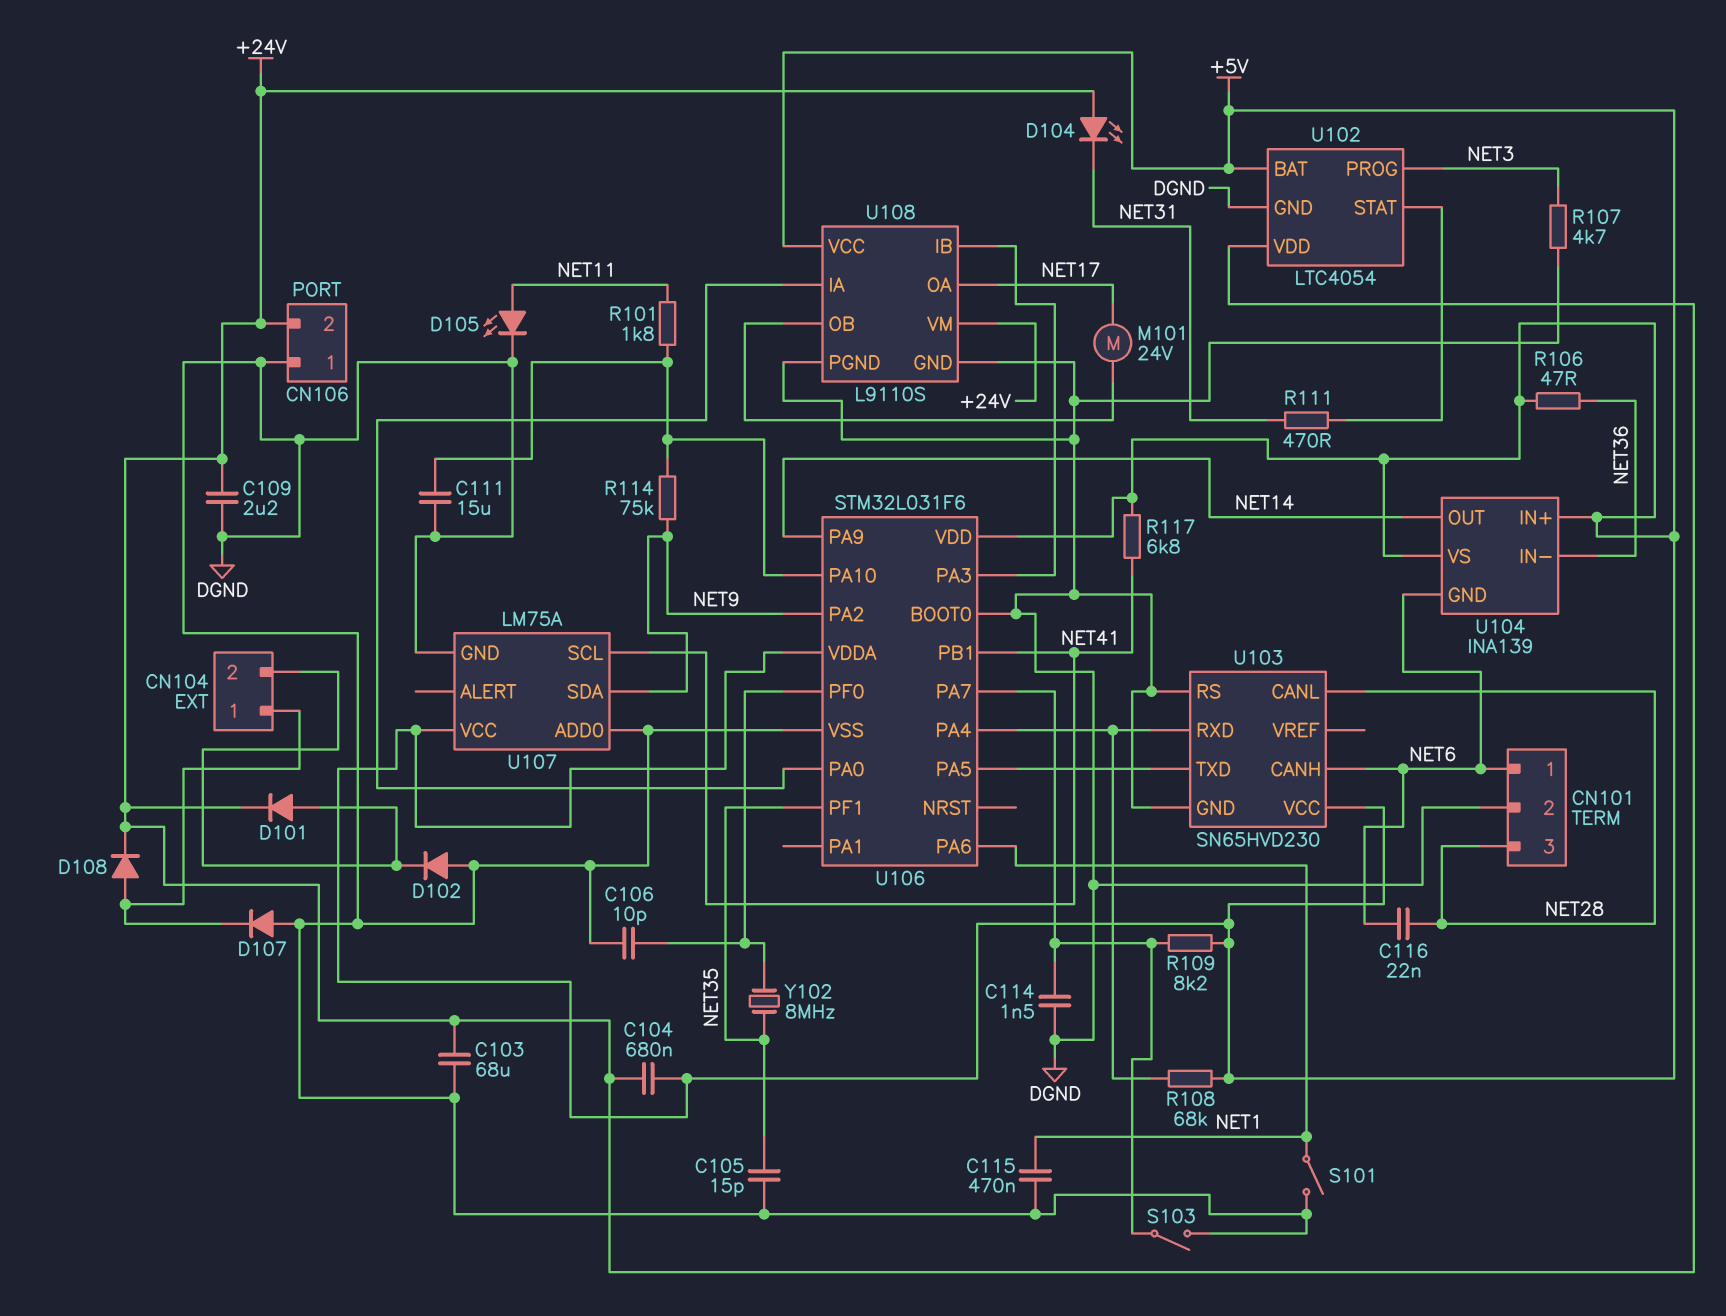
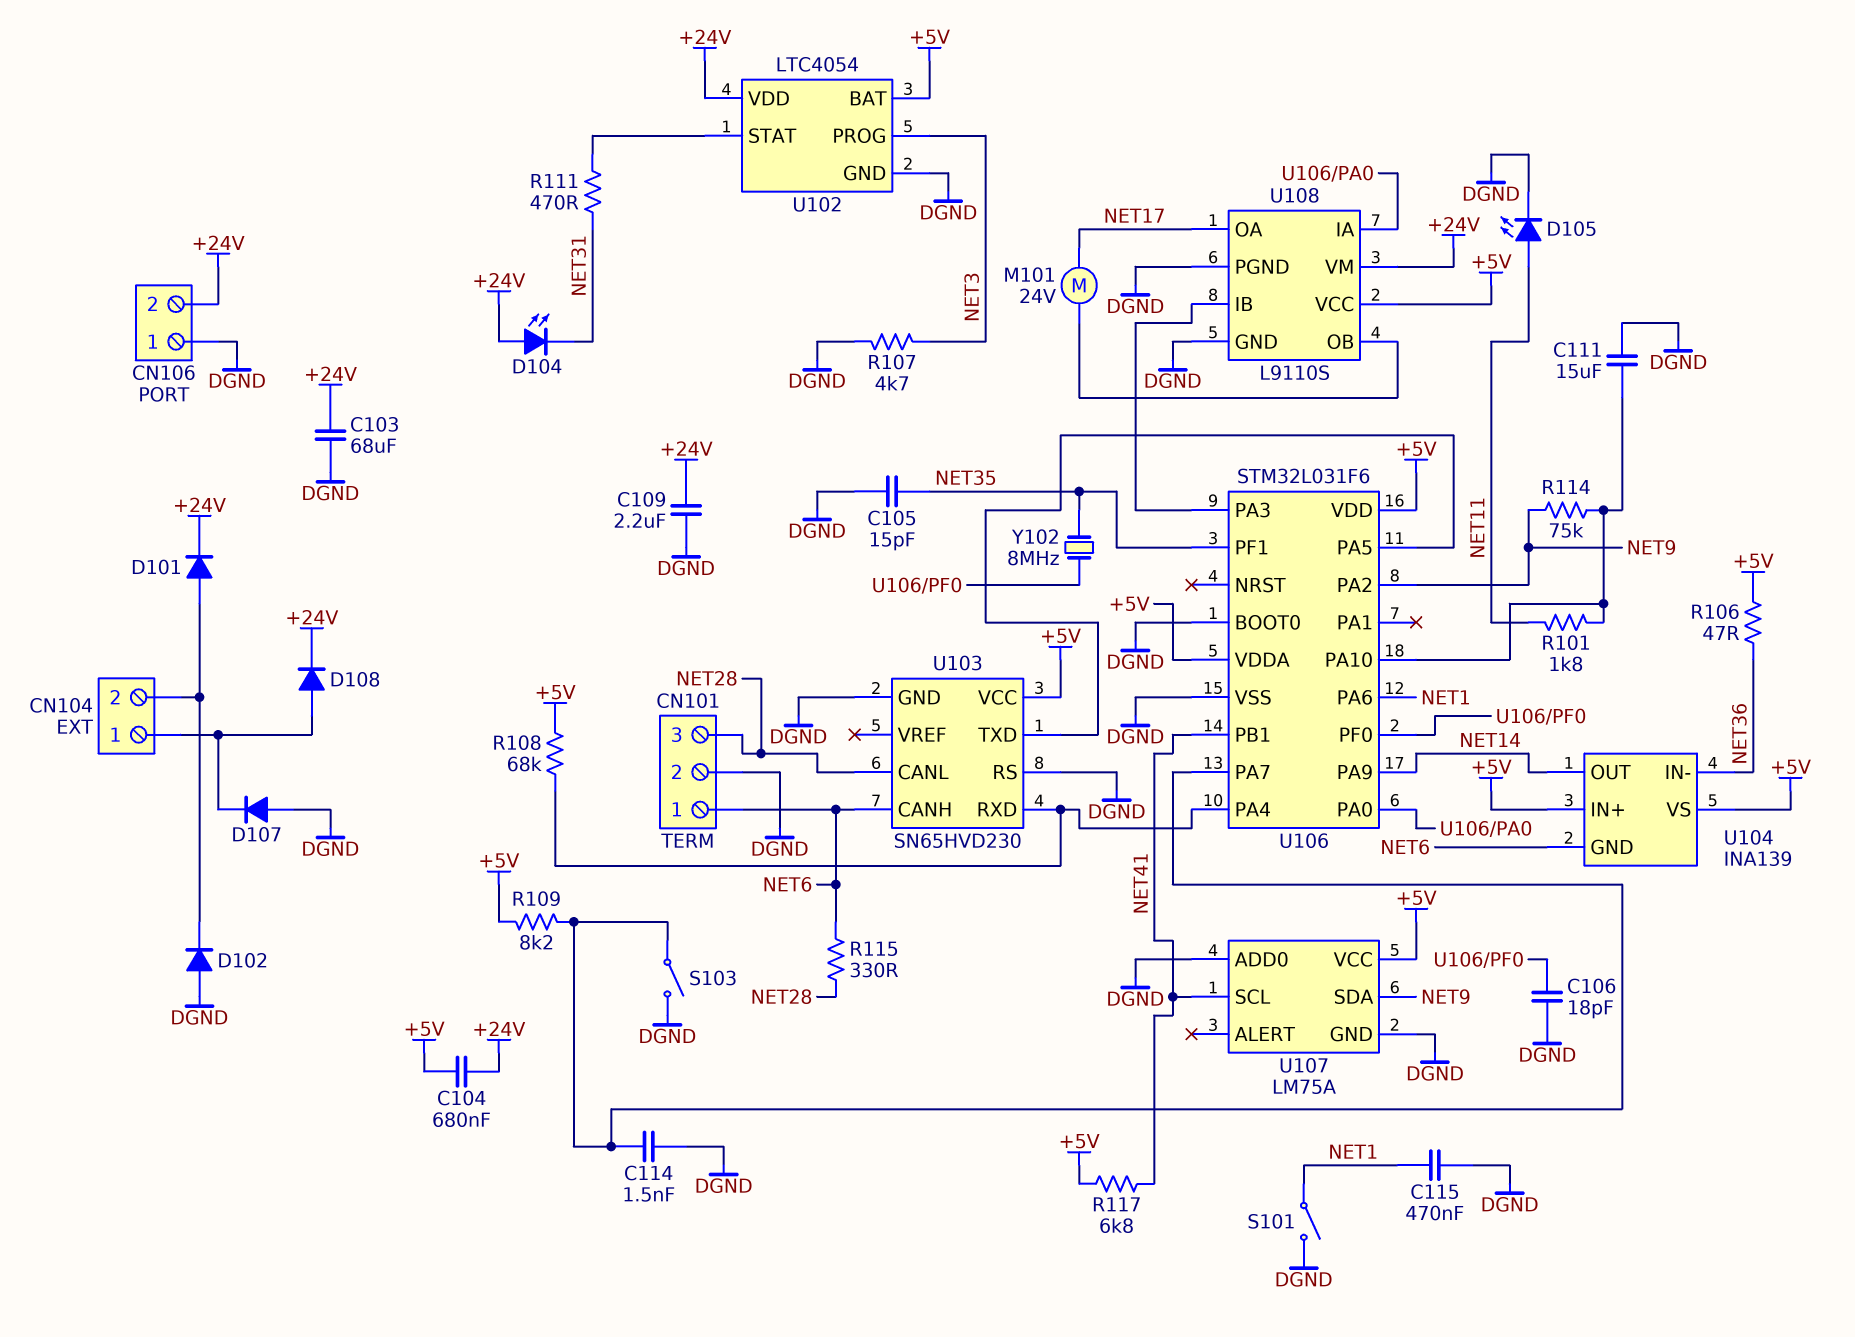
C106: 10pF (DGND, U106/PF0) -> 18pF (DGND, U106/PF0)
C116: 22nF (NET6, NET28) -> none
R115: none -> 330 (NET6, NET28)

